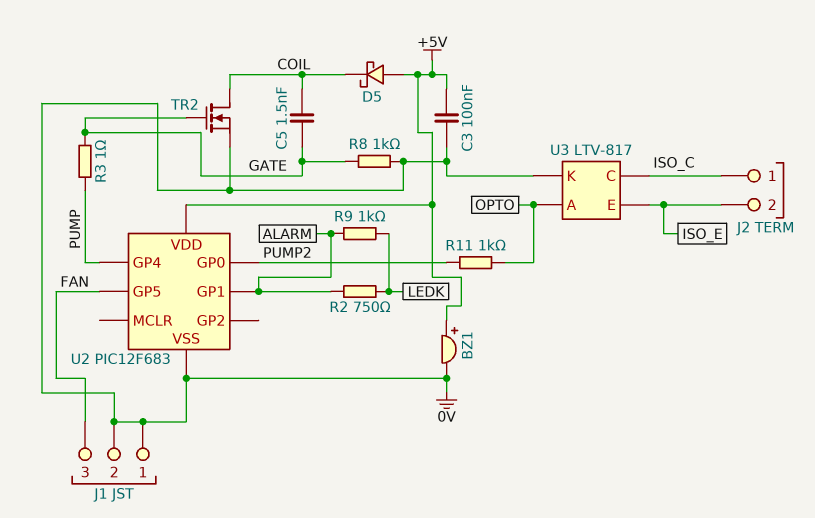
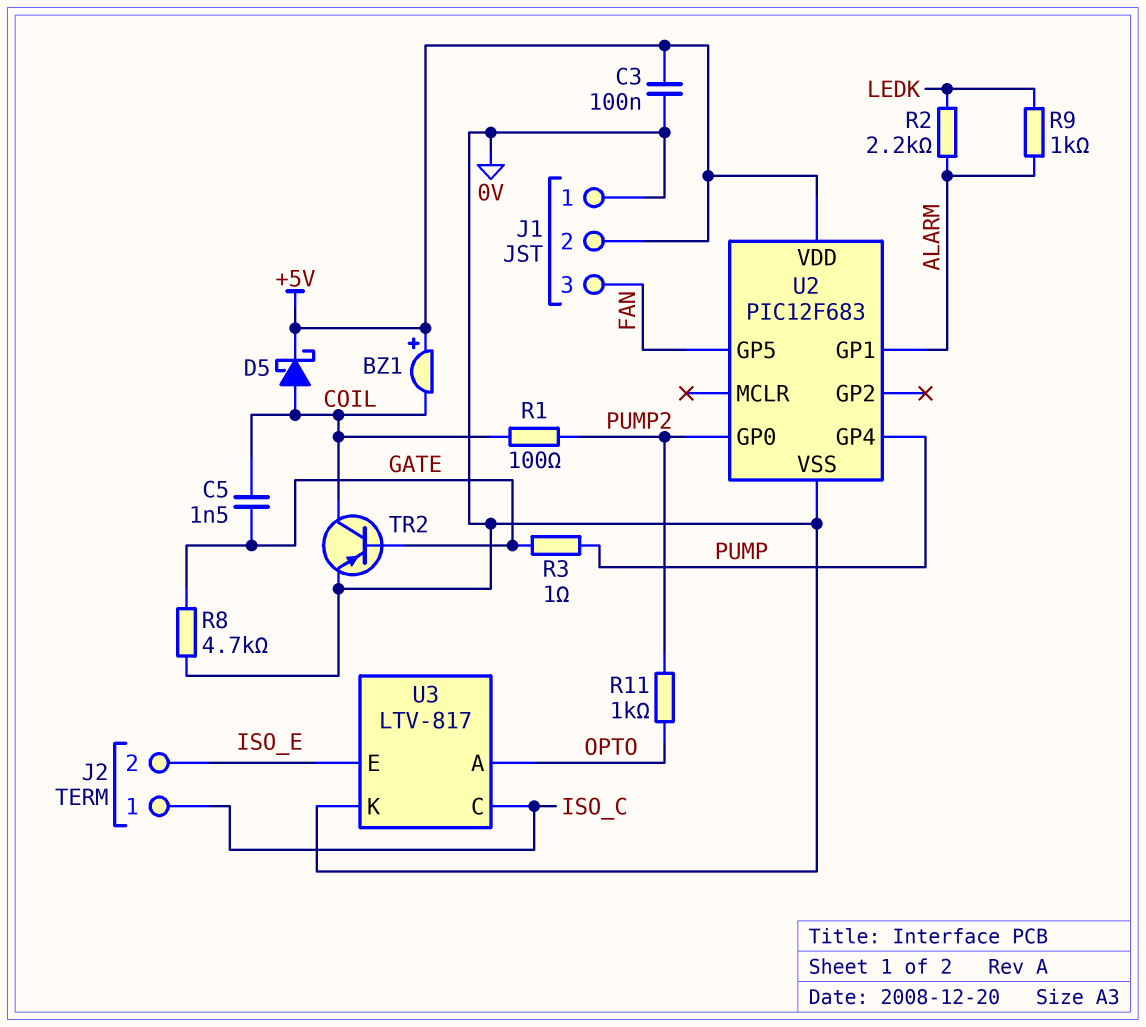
BZ1: buzzer (plus +5V, minus 0V) -> buzzer (plus +5V, minus COIL)
D5: schottky (A +5V, K COIL) -> schottky (A COIL, K +5V)
J1 pin 2: 0V -> +5V
R1: none -> 100 (COIL, PUMP2)
R2: 750 (ALARM, LEDK) -> 2.2k (ALARM, LEDK)
R8: 1k (0V, GATE) -> 4.7k (0V, GATE)
TR2: NMOS (G GATE, D COIL, S 0V) -> PNP (B GATE, C COIL, E 0V)

